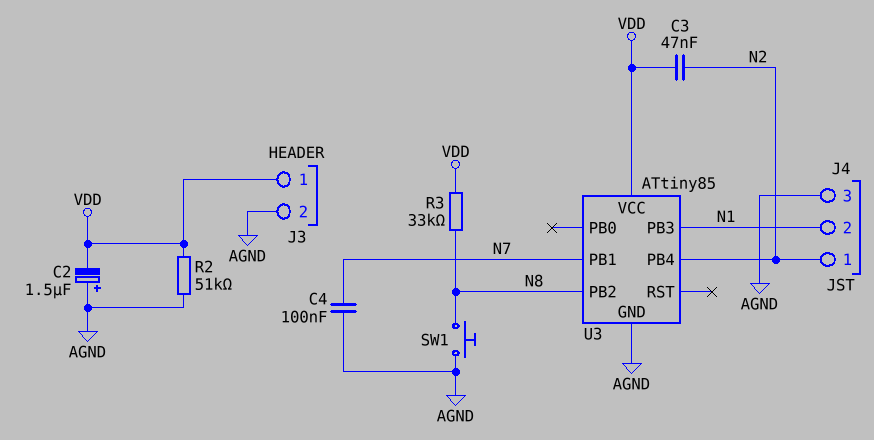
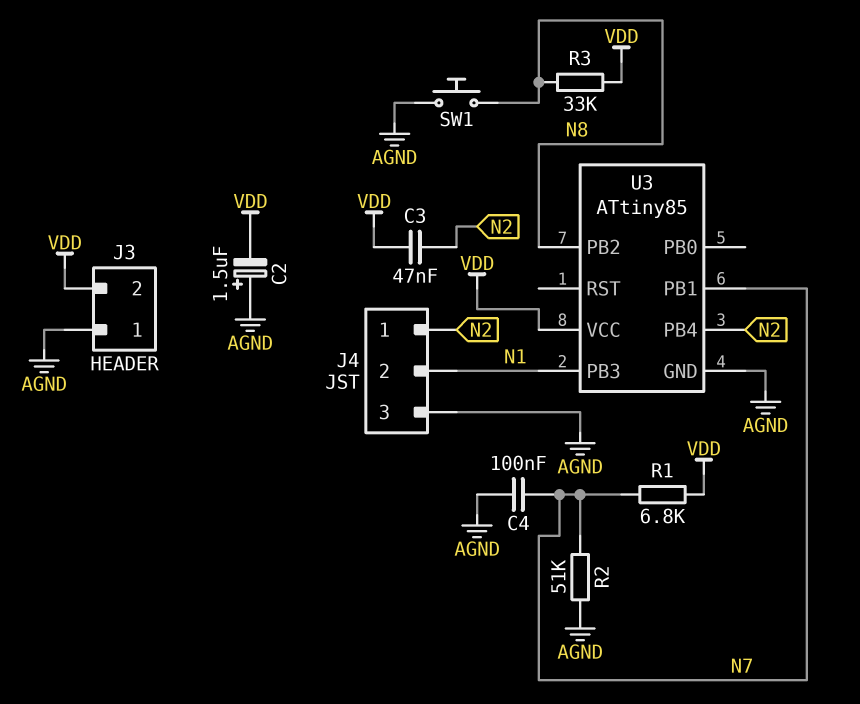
J3 pin 1: VDD -> AGND
J3 pin 2: AGND -> VDD
R1: none -> 6.8k (N7, VDD)
R2: 51k (AGND, VDD) -> 51k (AGND, N7)

